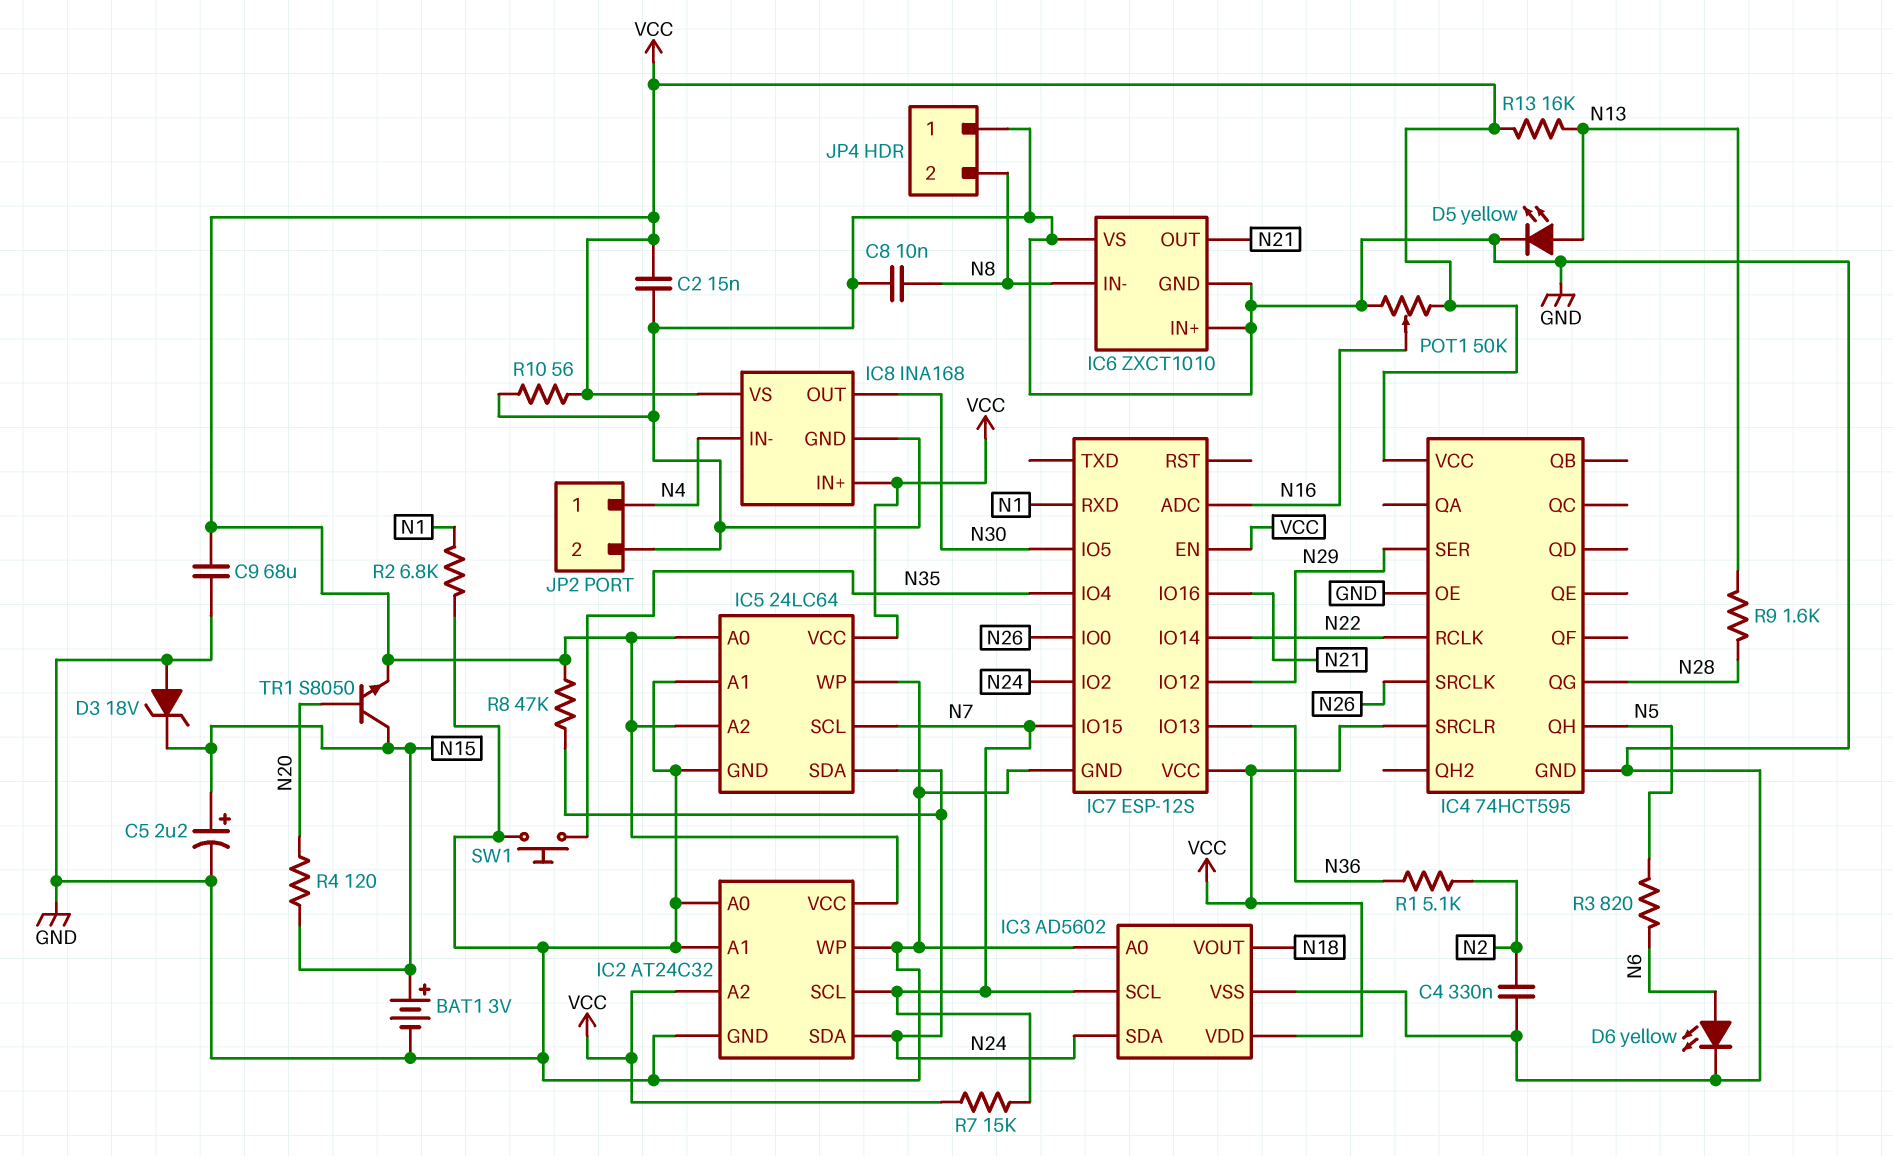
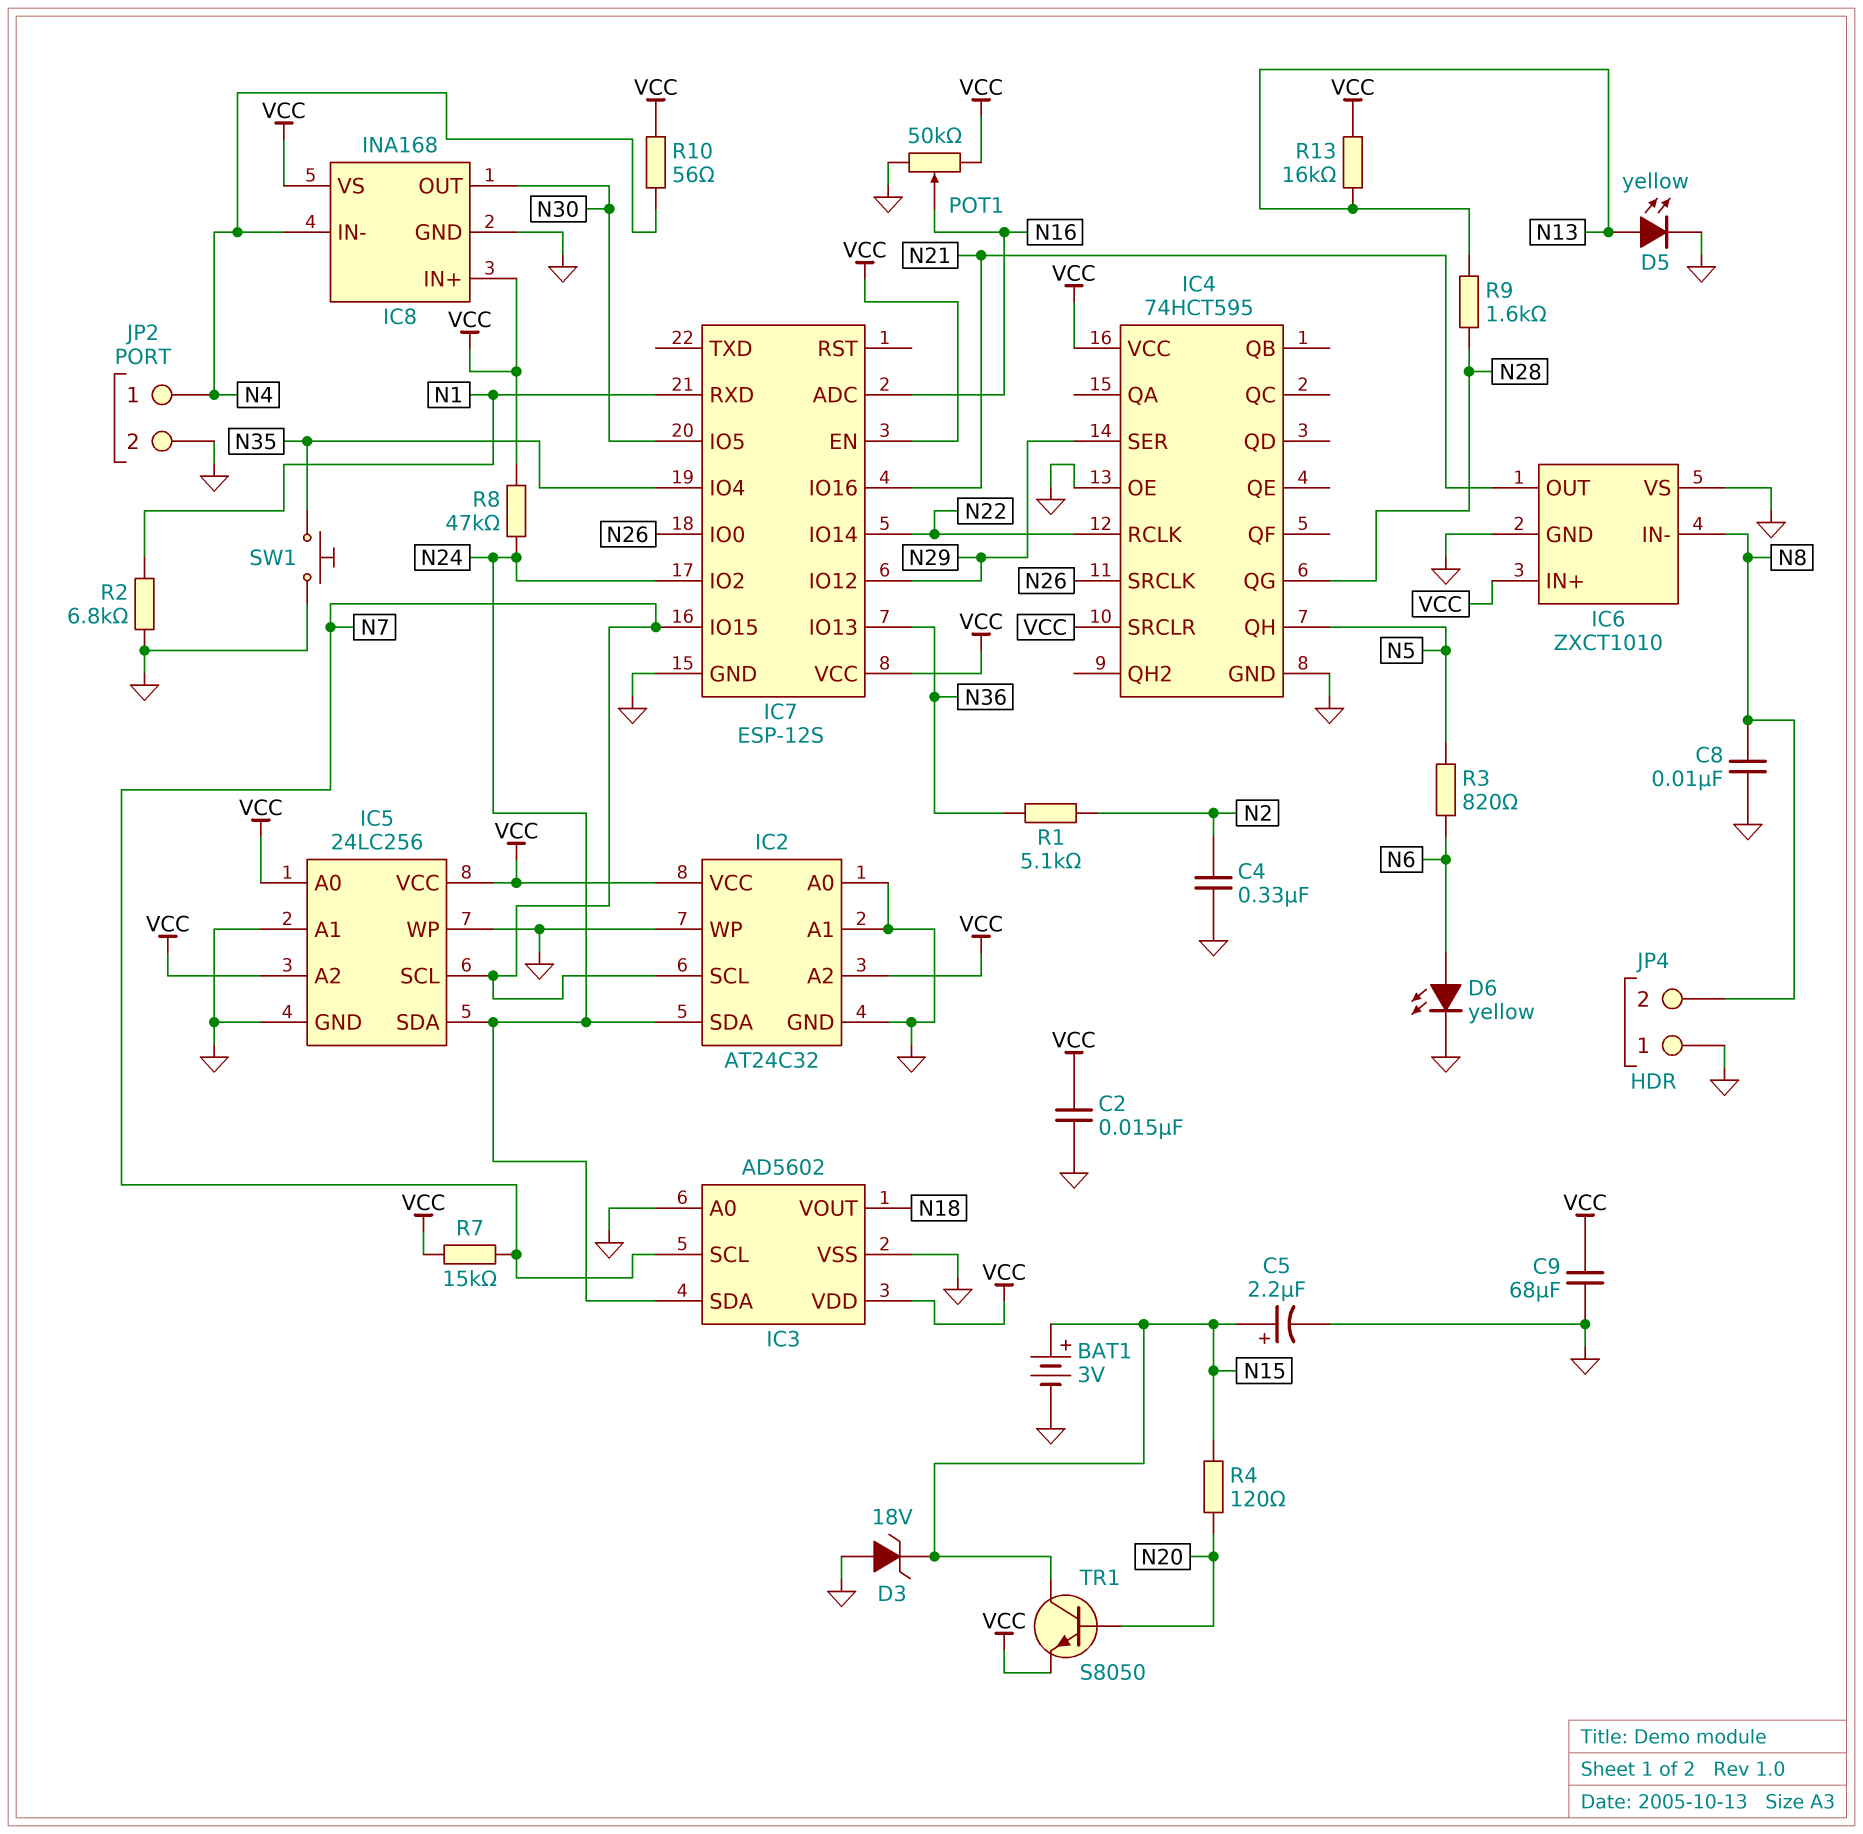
IC5: 24LC64 -> 24LC256
IC6 pin IN+: GND -> VCC
R10: 56 (GND, VCC) -> 56 (N4, VCC)

